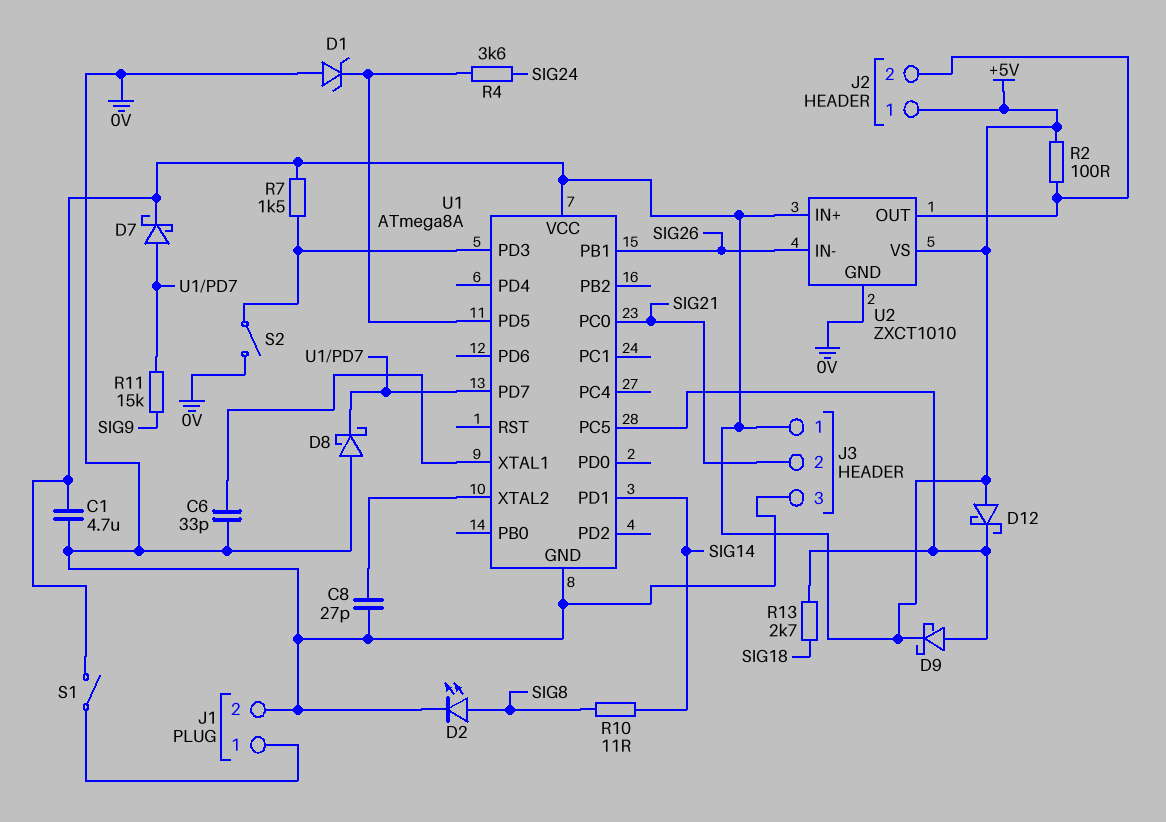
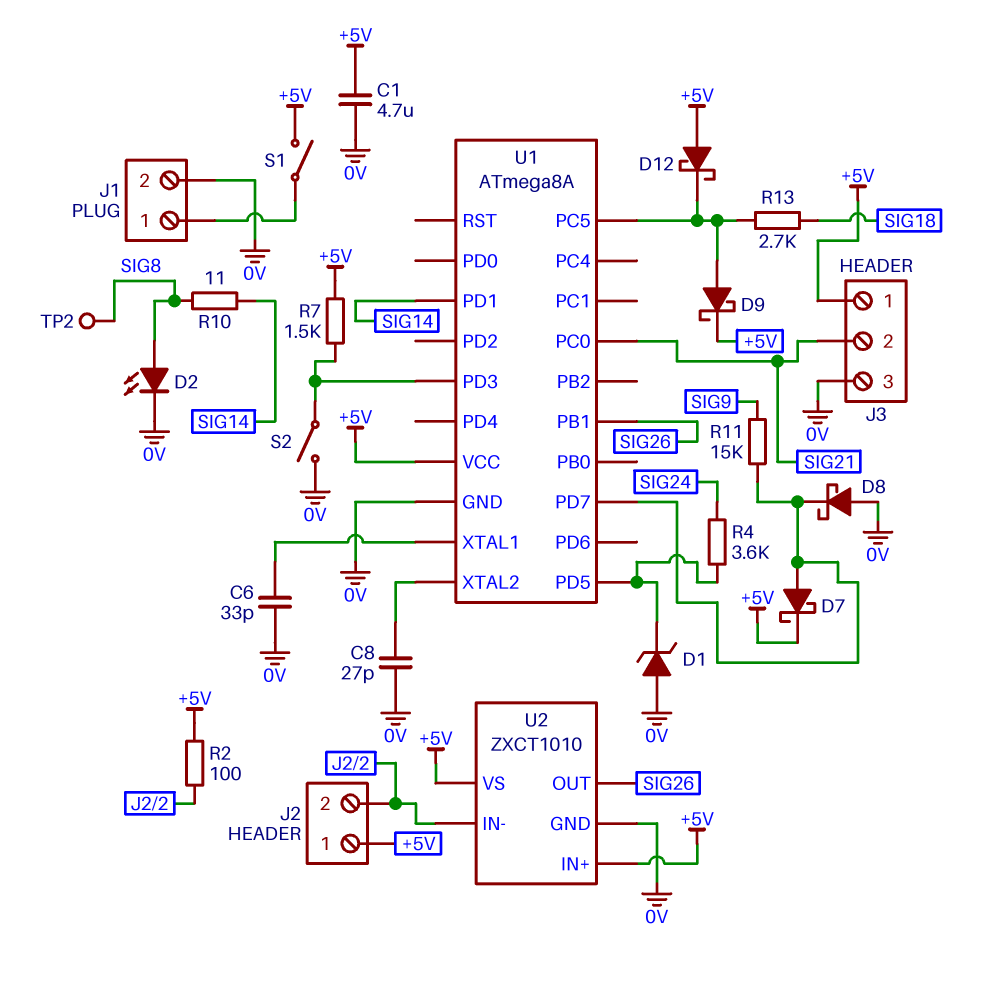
TP2: none -> test point (SIG8)
U2 pin IN-: SIG26 -> J2/2
U2 pin OUT: J2/2 -> SIG26

